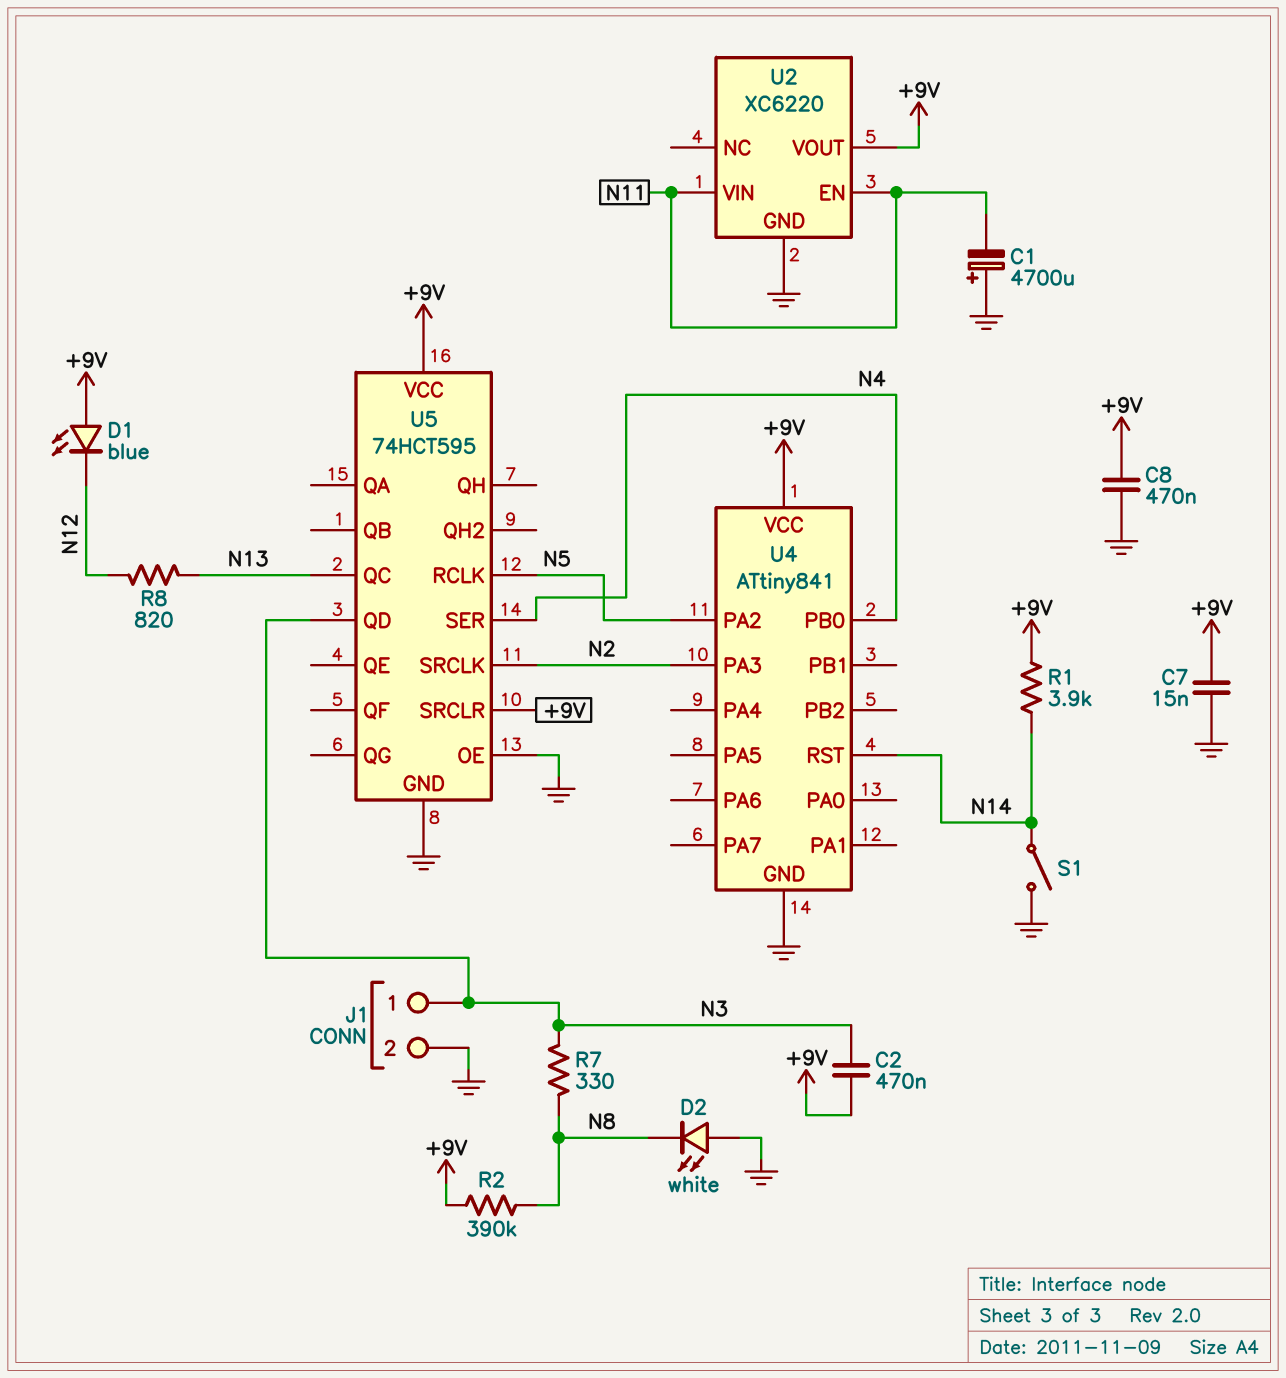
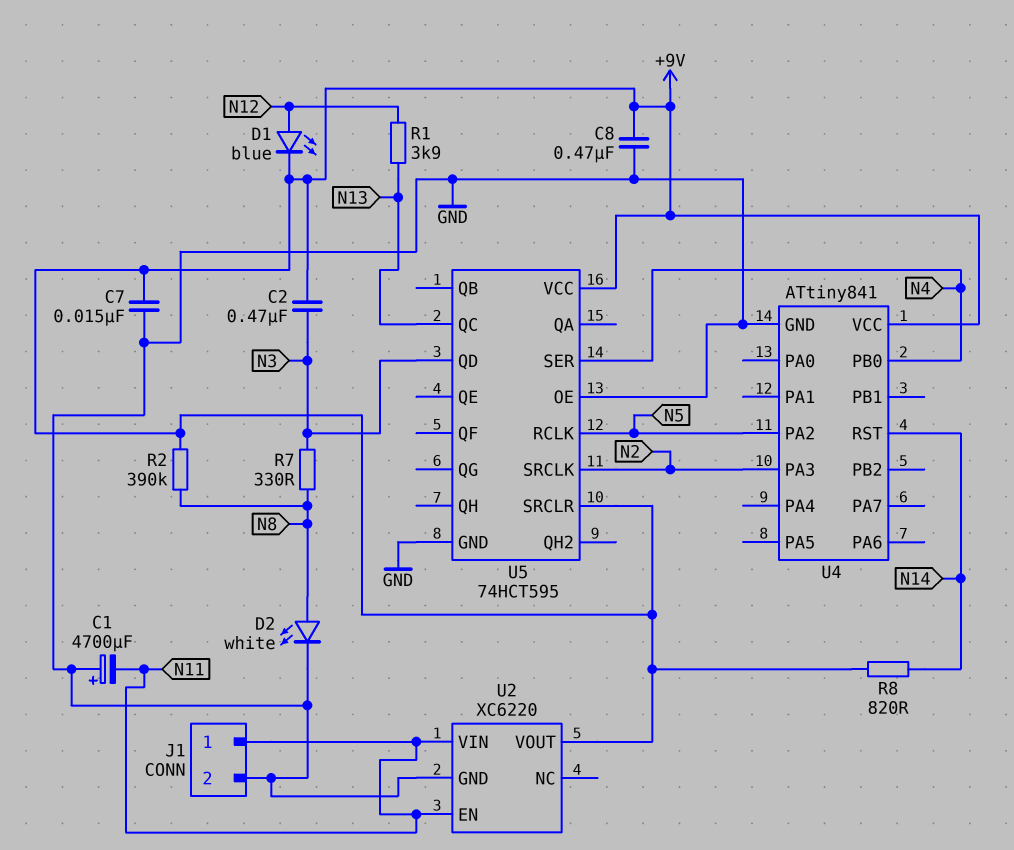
D1: LED blue (A +9V, K N12) -> LED blue (A N12, K +9V)
D2: LED white (A GND, K N8) -> LED white (A N8, K GND)
J1 pin 1: N3 -> N11
R1: 3.9k (+9V, N14) -> 3.9k (N12, N13)
R8: 820 (N12, N13) -> 820 (+9V, N14)
S1: switch (GND, N14) -> none

